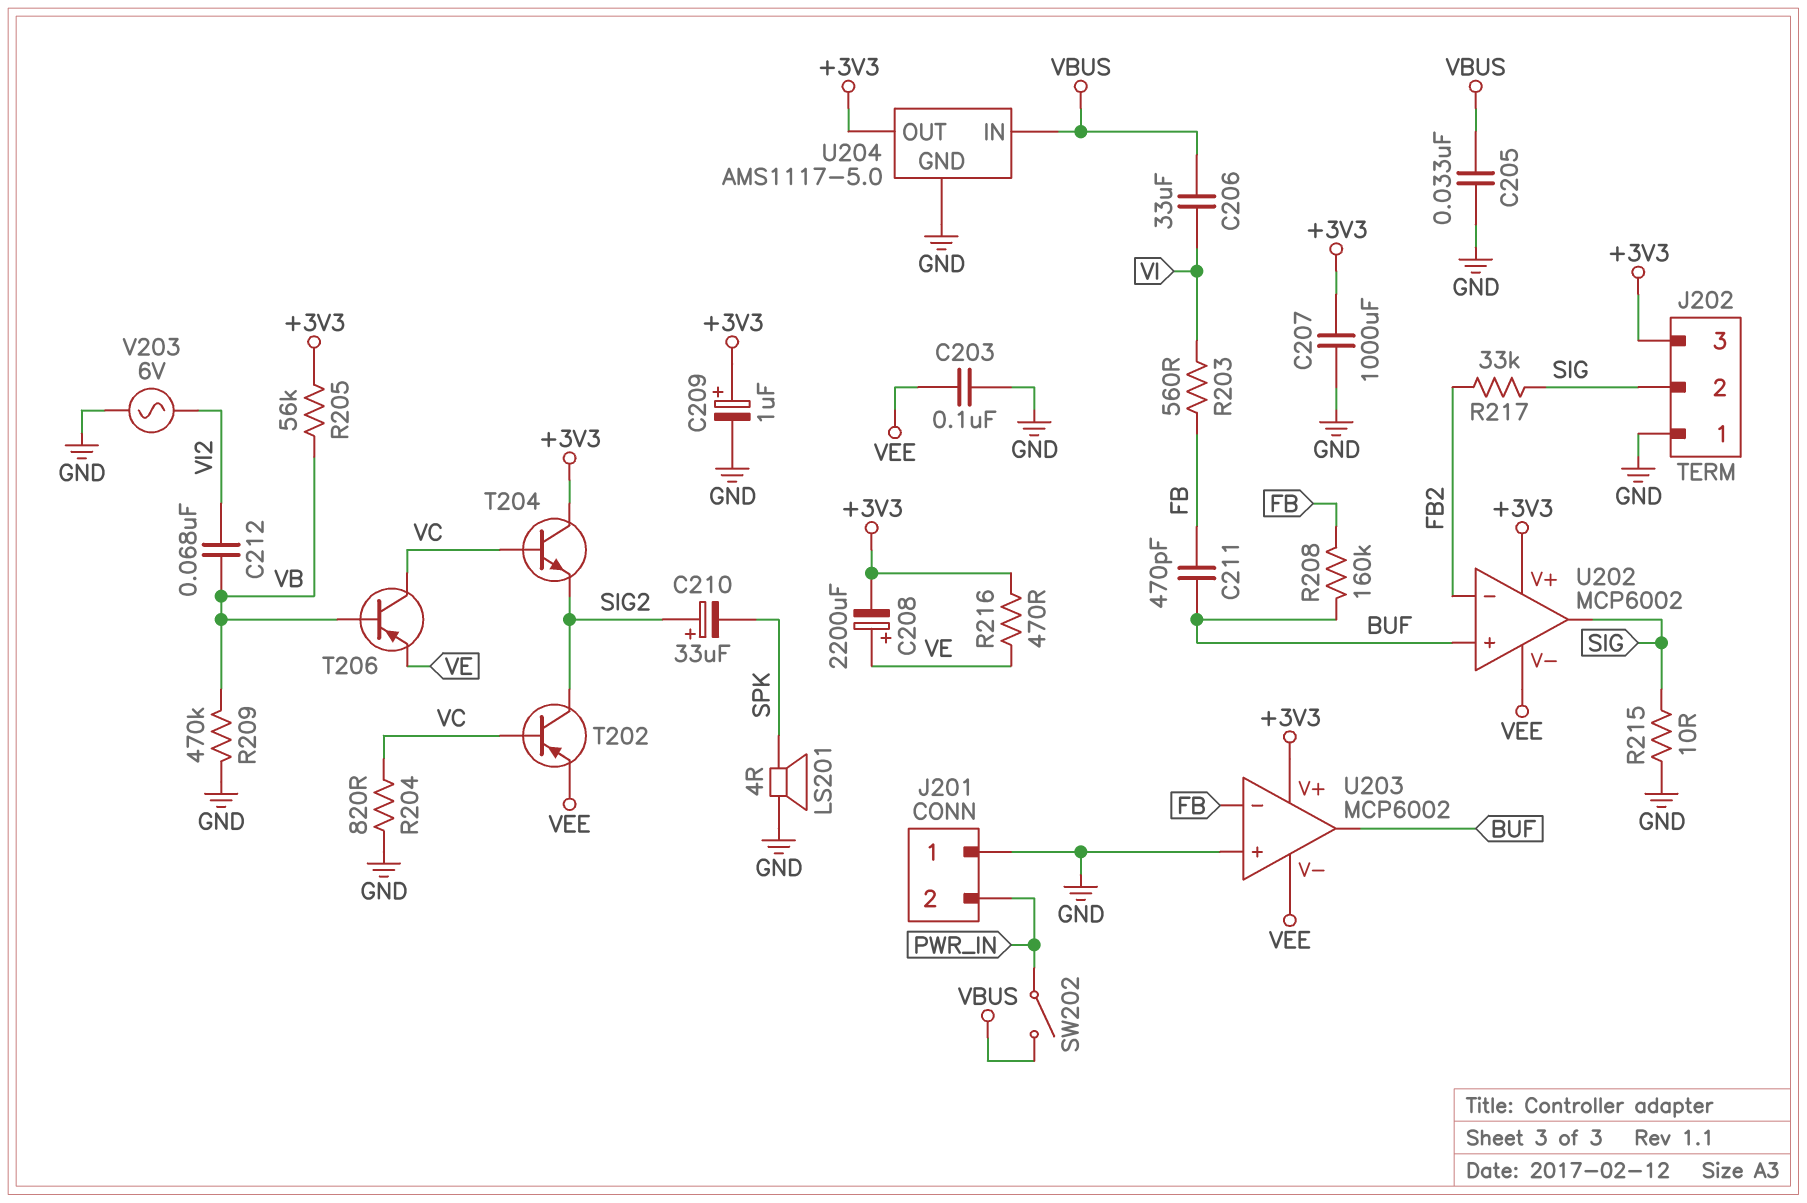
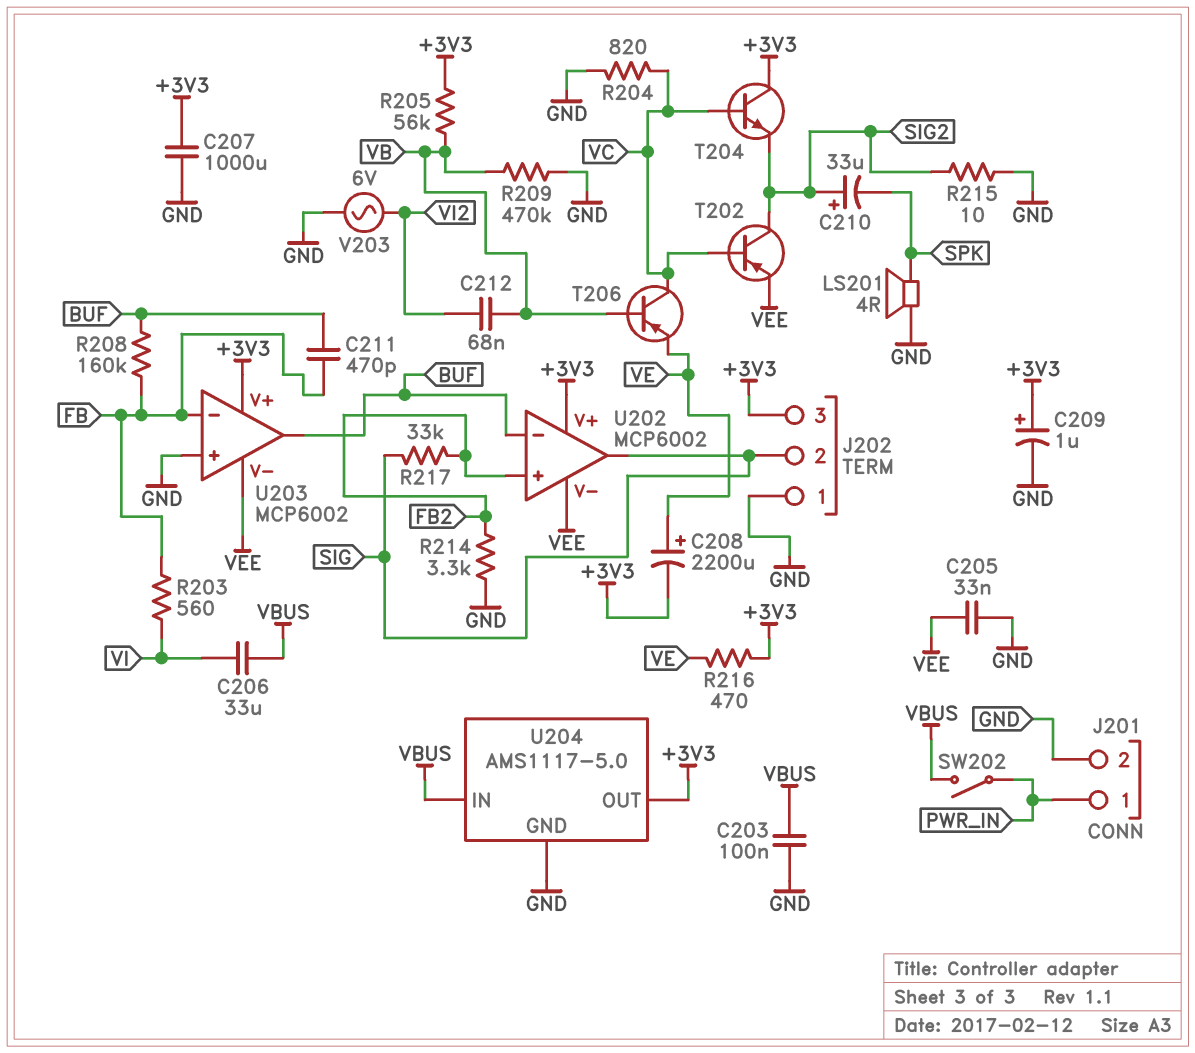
C203: 100nF (GND, VEE) -> 100nF (GND, VBUS)
C205: 33nF (GND, VBUS) -> 33nF (GND, VEE)
J201 pin 1: GND -> PWR_IN
J201 pin 2: PWR_IN -> GND
R214: none -> 3.3k (FB2, GND)
R215: 10 (GND, SIG) -> 10 (GND, SIG2)
U202 pin in+: BUF -> FB2
U202 pin in-: FB2 -> BUF

